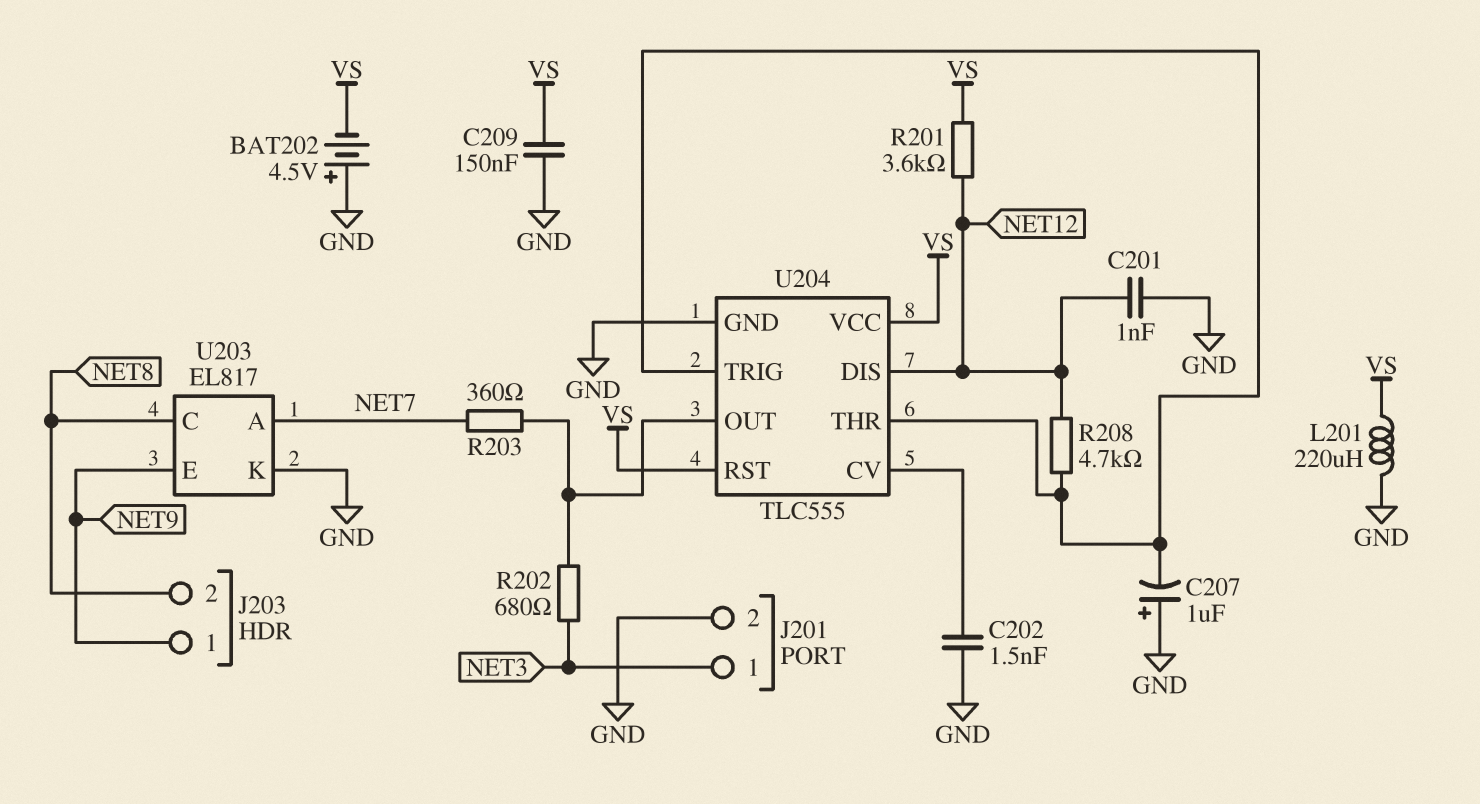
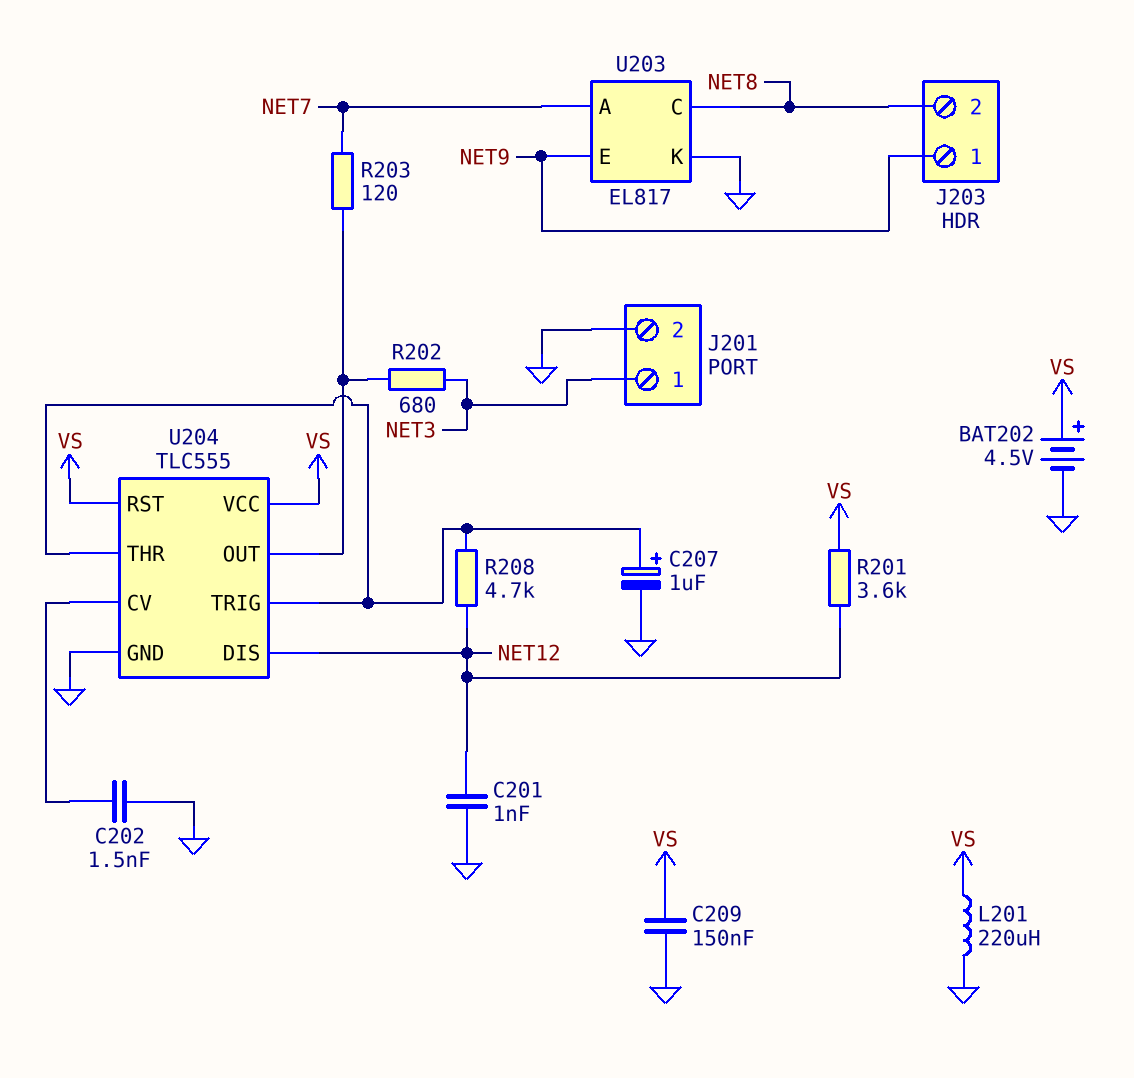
BAT202: 4.5V (plus GND, minus VS) -> 4.5V (plus VS, minus GND)
C207: 1uF (plus GND, minus U204/THR) -> 1uF (plus U204/THR, minus GND)
R203: 360 (NET7, U204/OUT) -> 120 (NET7, U204/OUT)

